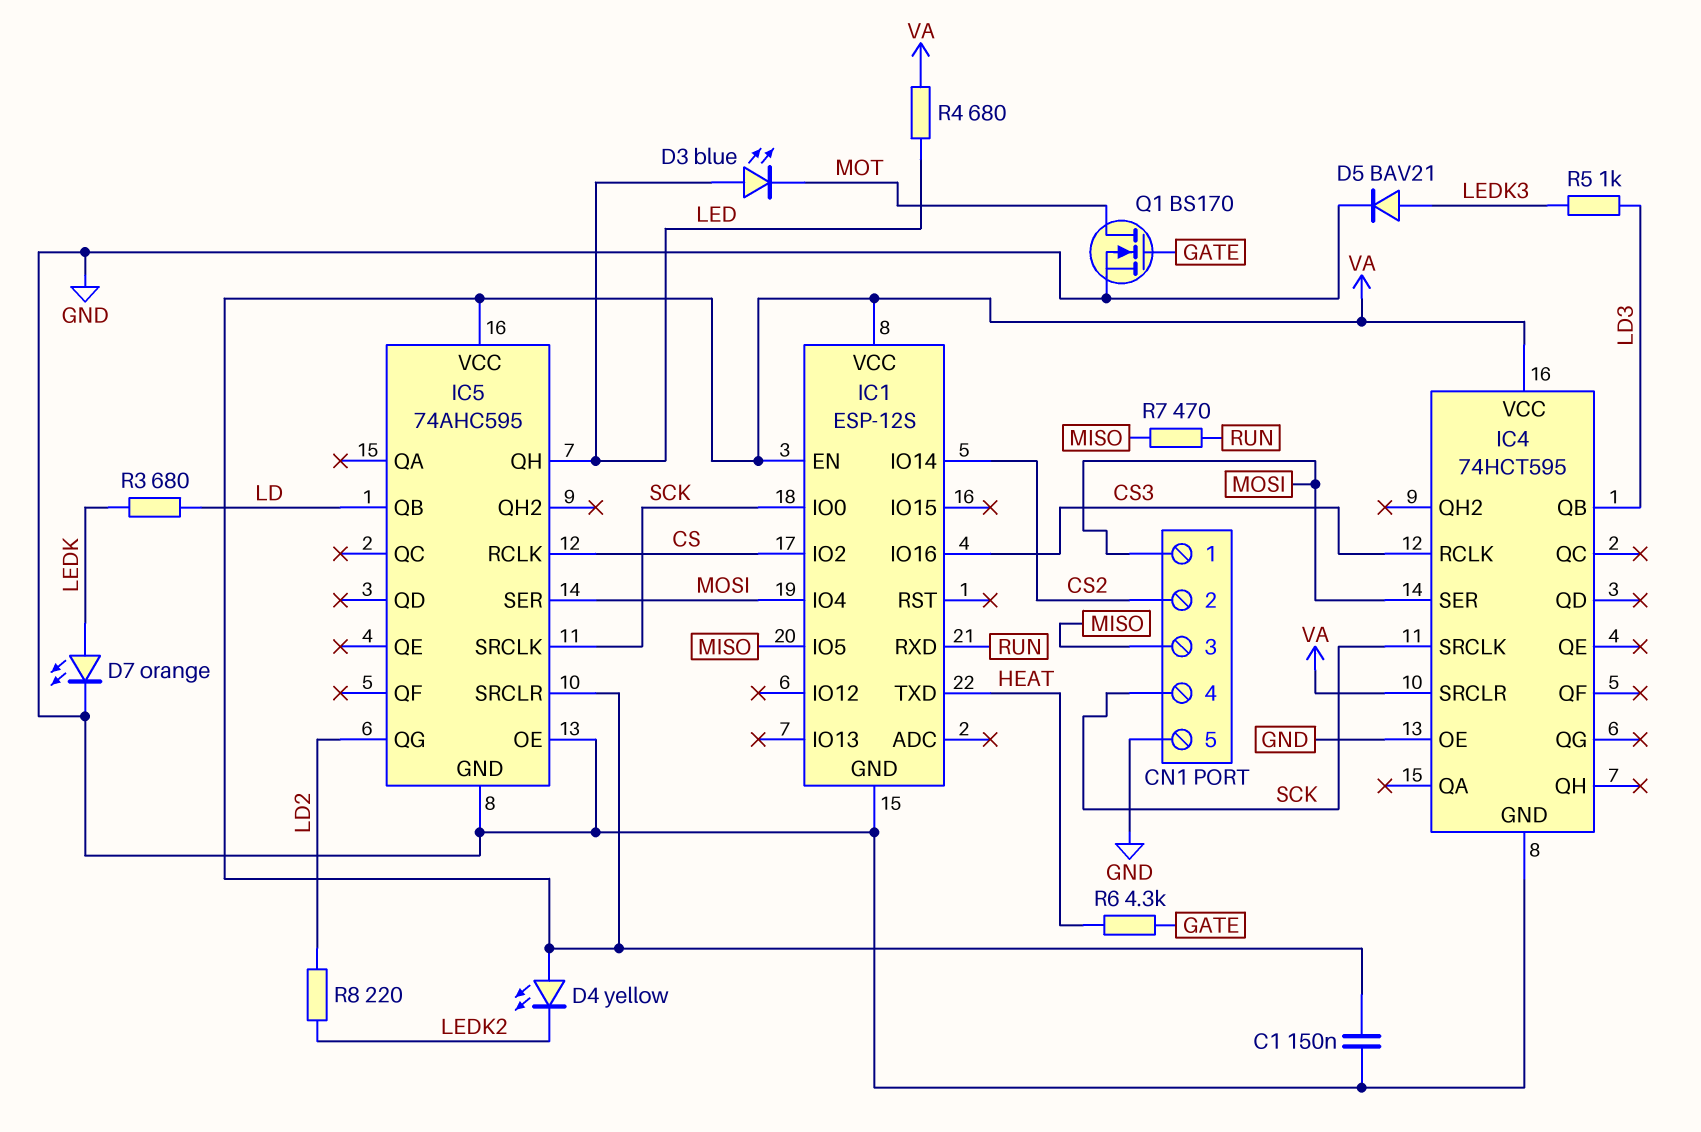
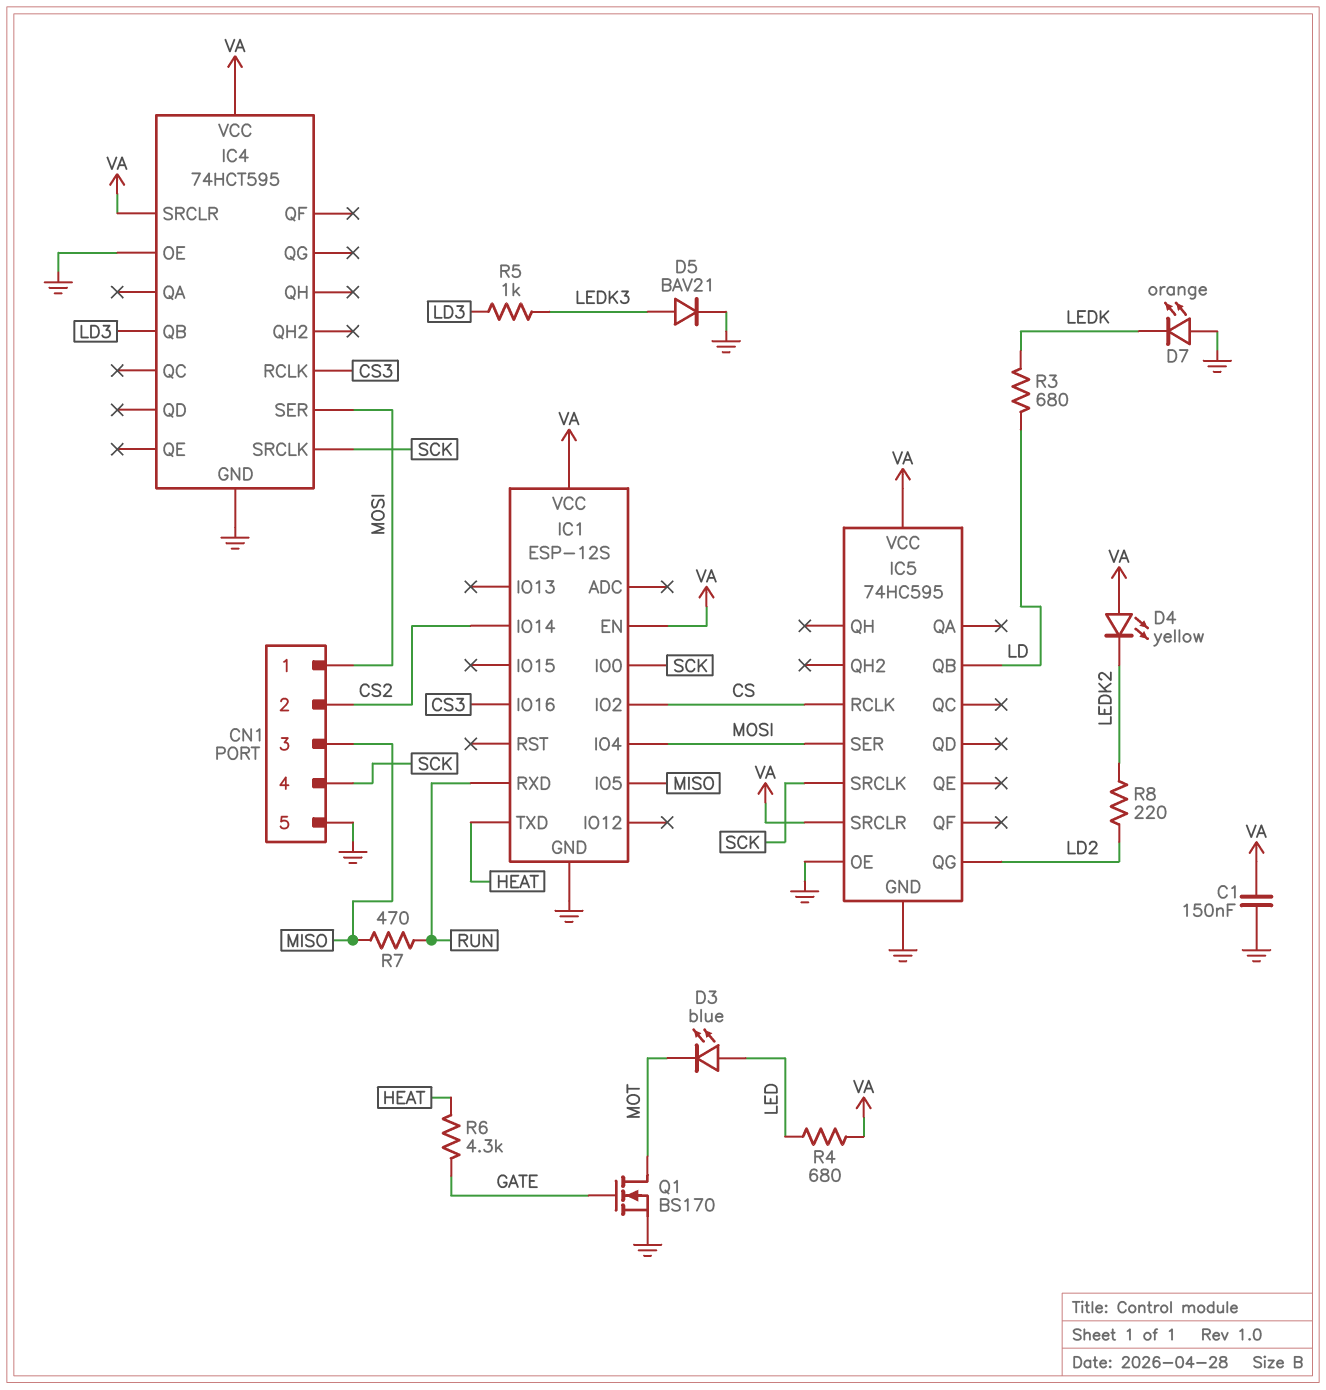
D7: LED orange (A LEDK, K GND) -> LED orange (A GND, K LEDK)
IC5: 74AHC595 -> 74HC595
IC5 pin QH: LED -> none

